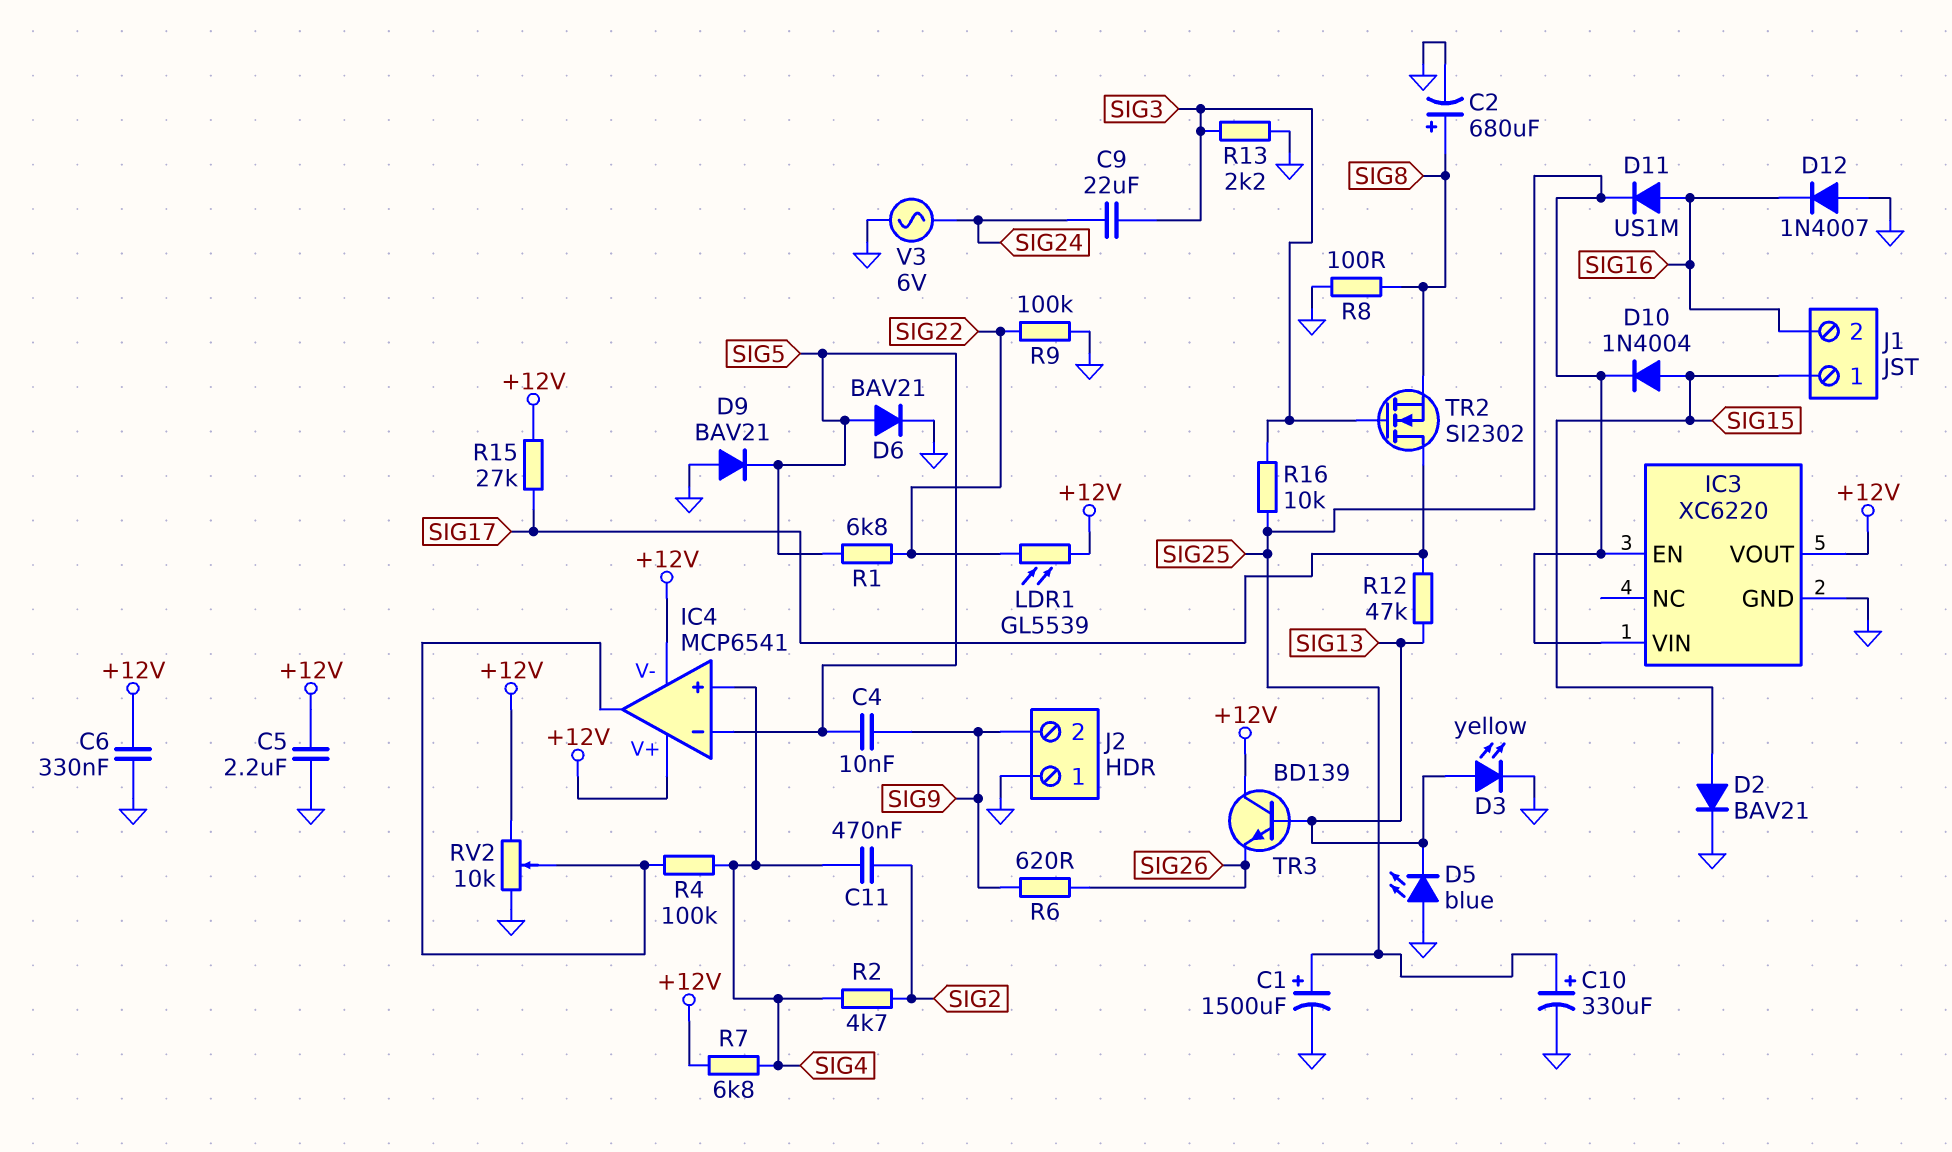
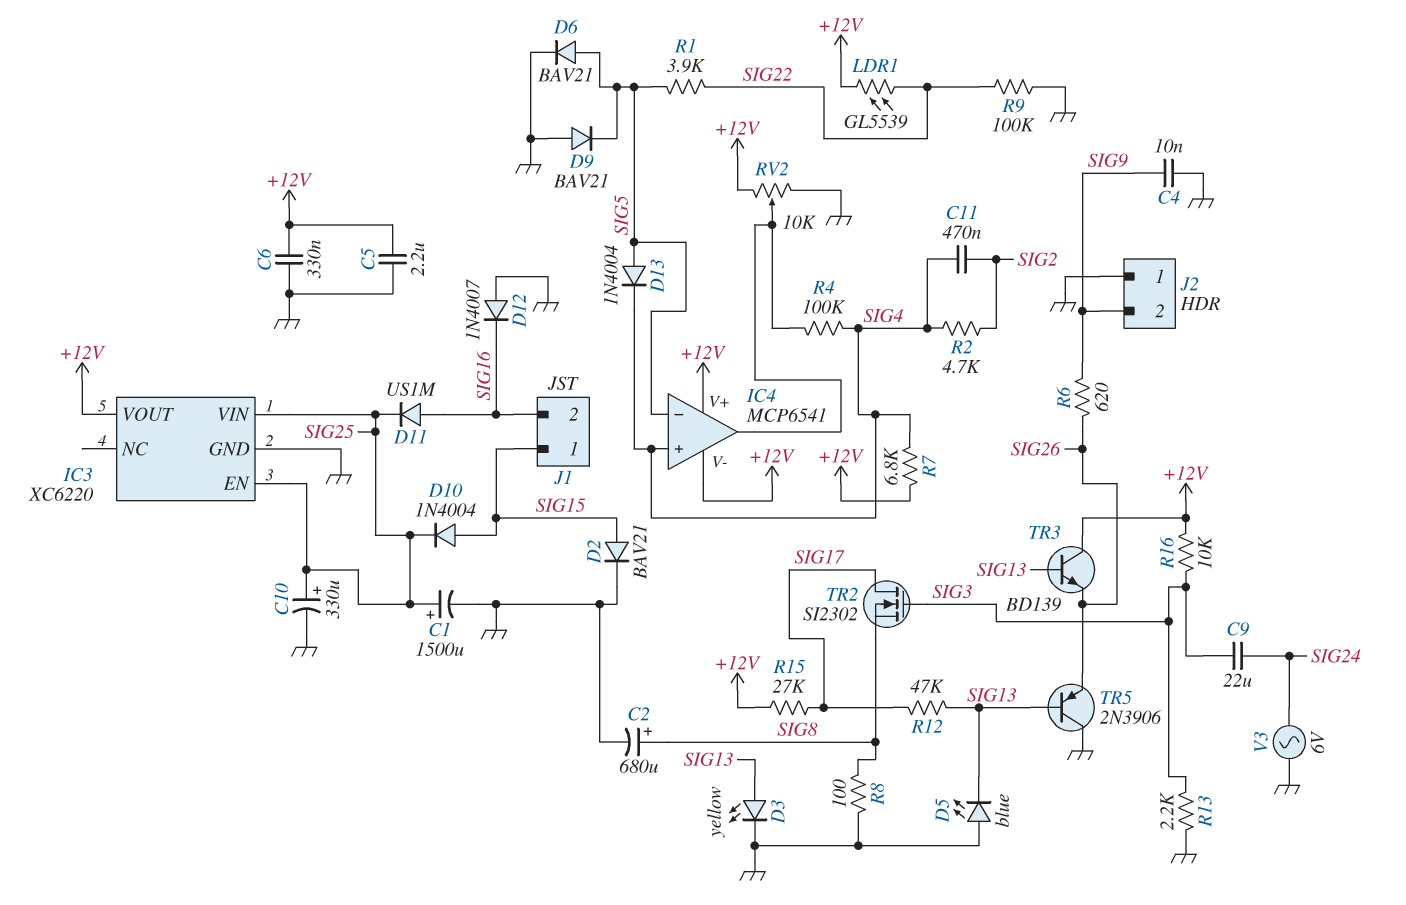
C4: 10nF (SIG5, SIG9) -> 10nF (GND, SIG9)
D13: none -> diode 1N4004 (A SIG5, K SIG4)
R1: 6.8k (SIG5, SIG22) -> 3.9k (SIG5, SIG22)
R16: 10k (SIG3, SIG25) -> 10k (+12V, SIG3)
TR5: none -> PNP 2N3906 (B SIG13, C GND, E SIG26)

